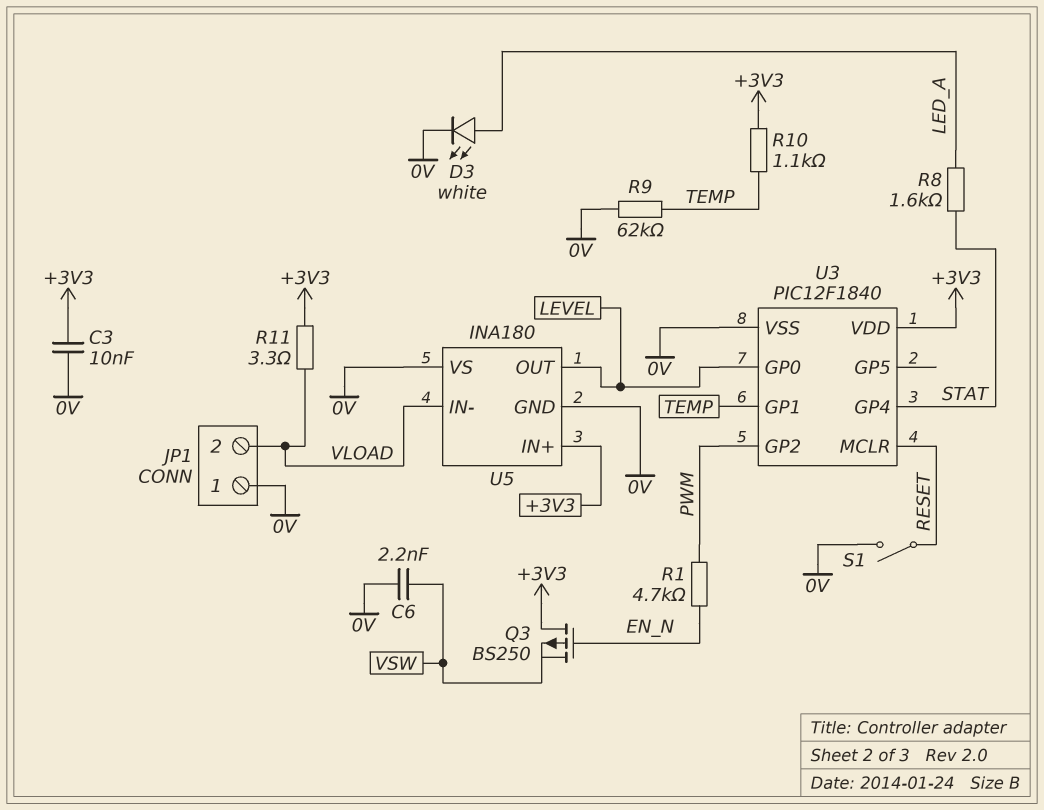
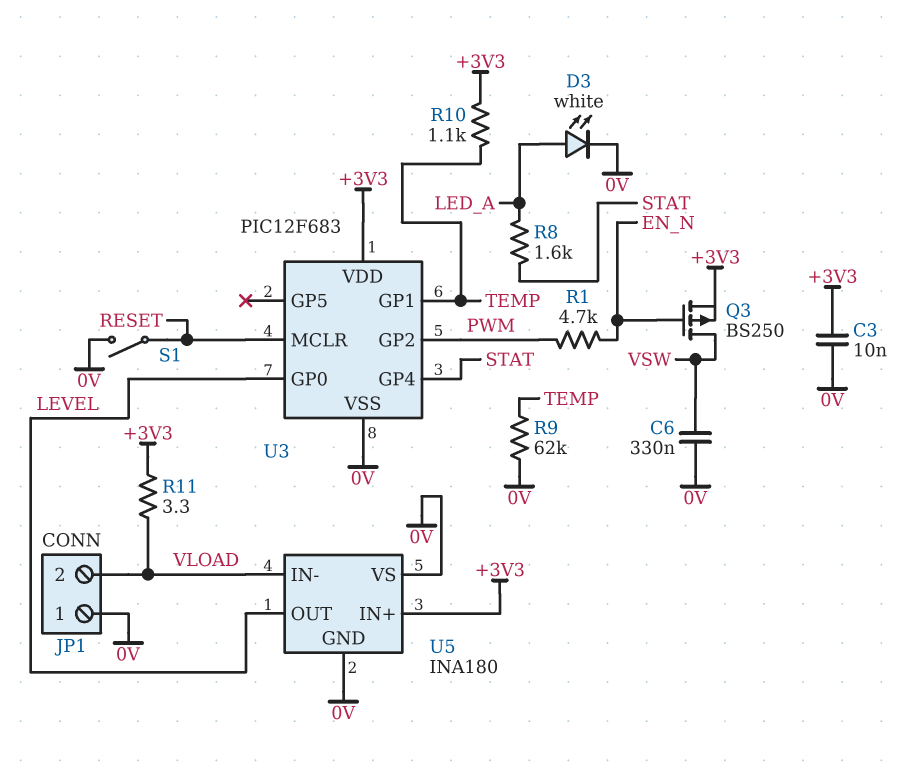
C6: 2.2nF (0V, VSW) -> 330nF (0V, VSW)
Q3: PMOS BS250 (G EN_N, D +3V3, S VSW) -> PMOS BS250 (G EN_N, D VSW, S +3V3)
U3: PIC12F1840 -> PIC12F683

